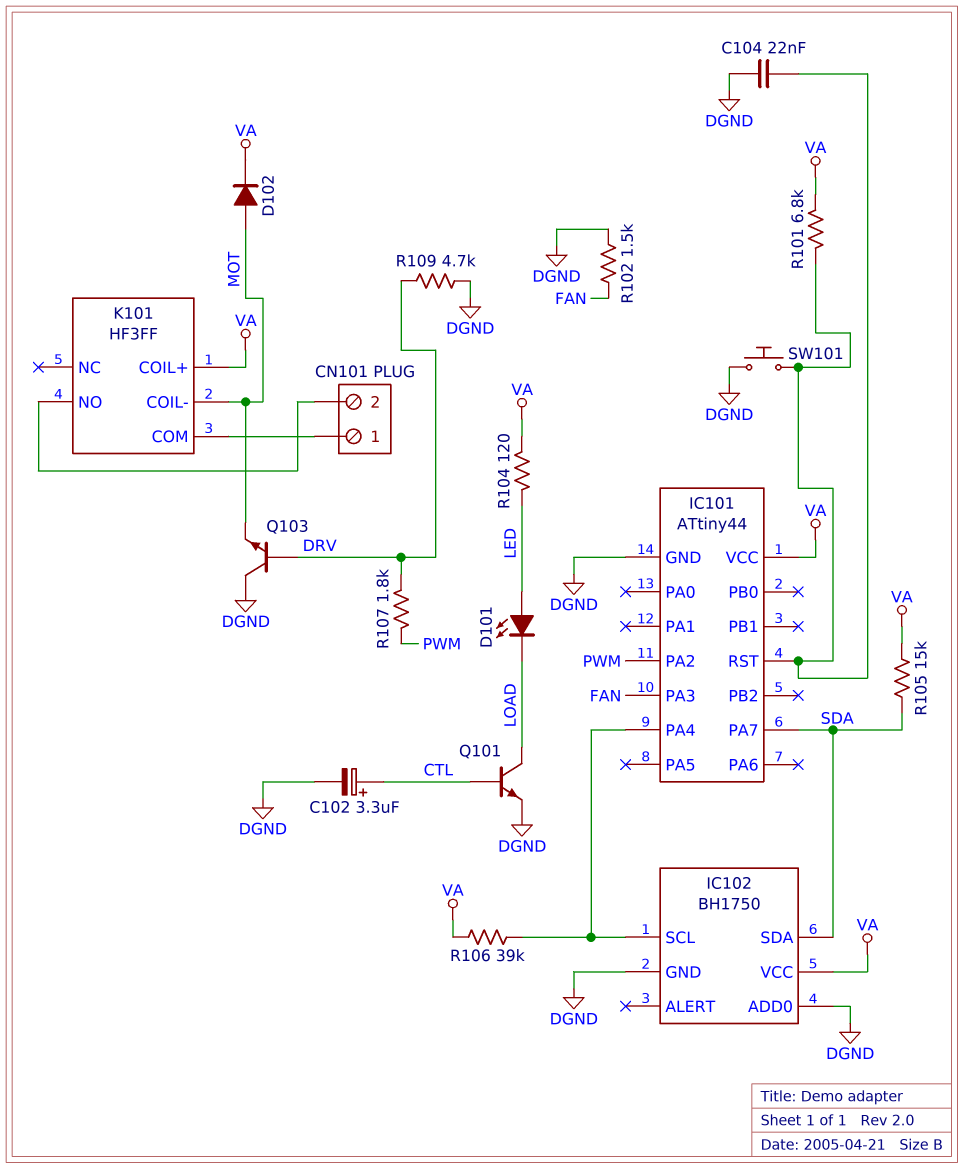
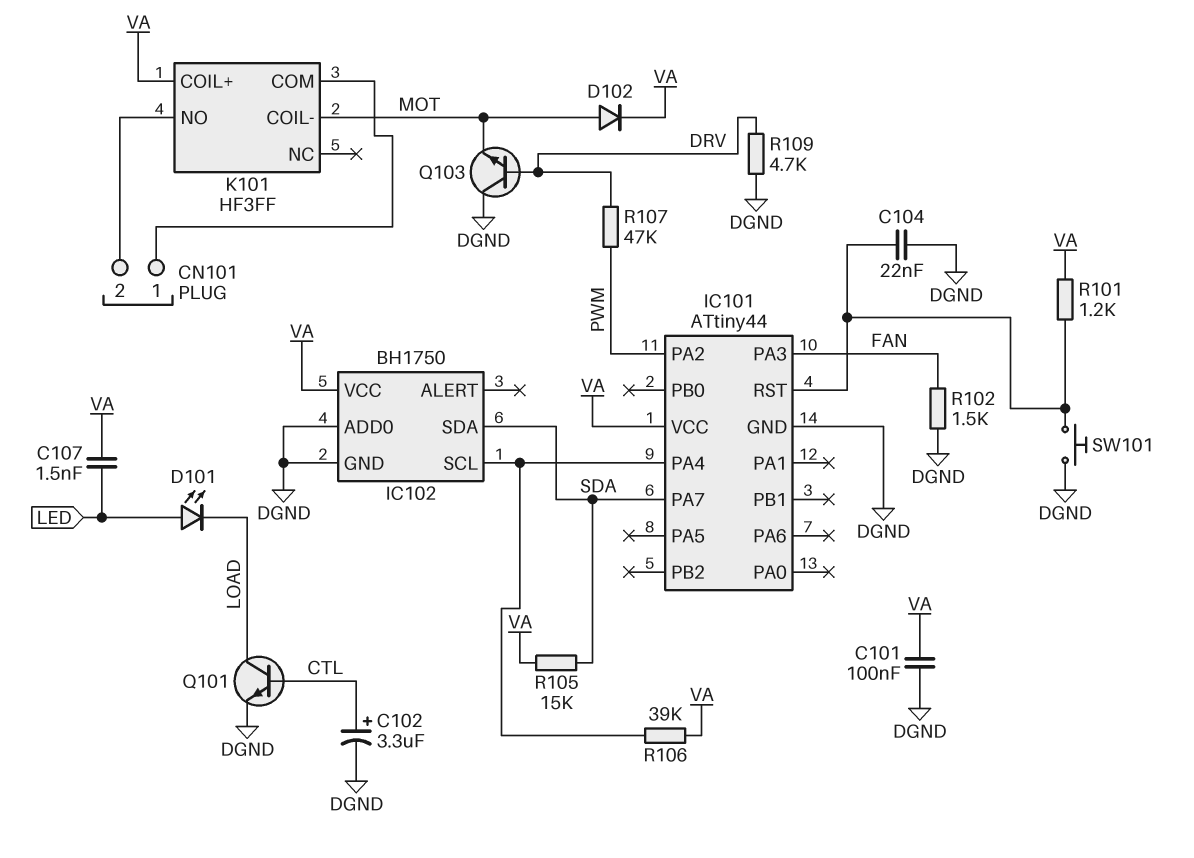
C101: none -> 100nF (DGND, VA)
C107: none -> 1.5nF (LED, VA)
R101: 6.8k (IC101/RST, VA) -> 1.2k (IC101/RST, VA)
R104: 120 (LED, VA) -> none
R107: 1.8k (DRV, PWM) -> 47k (DRV, PWM)

